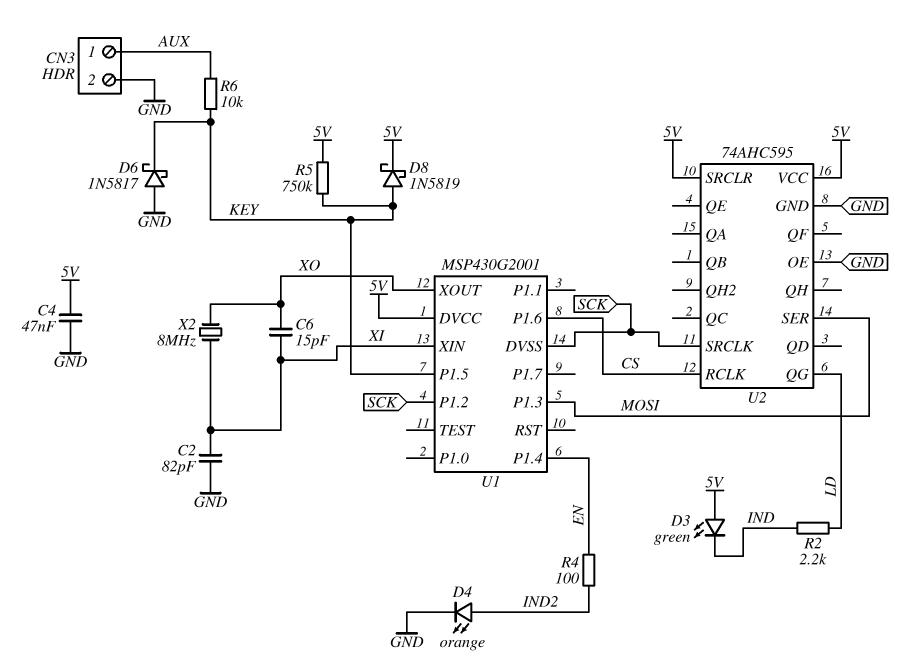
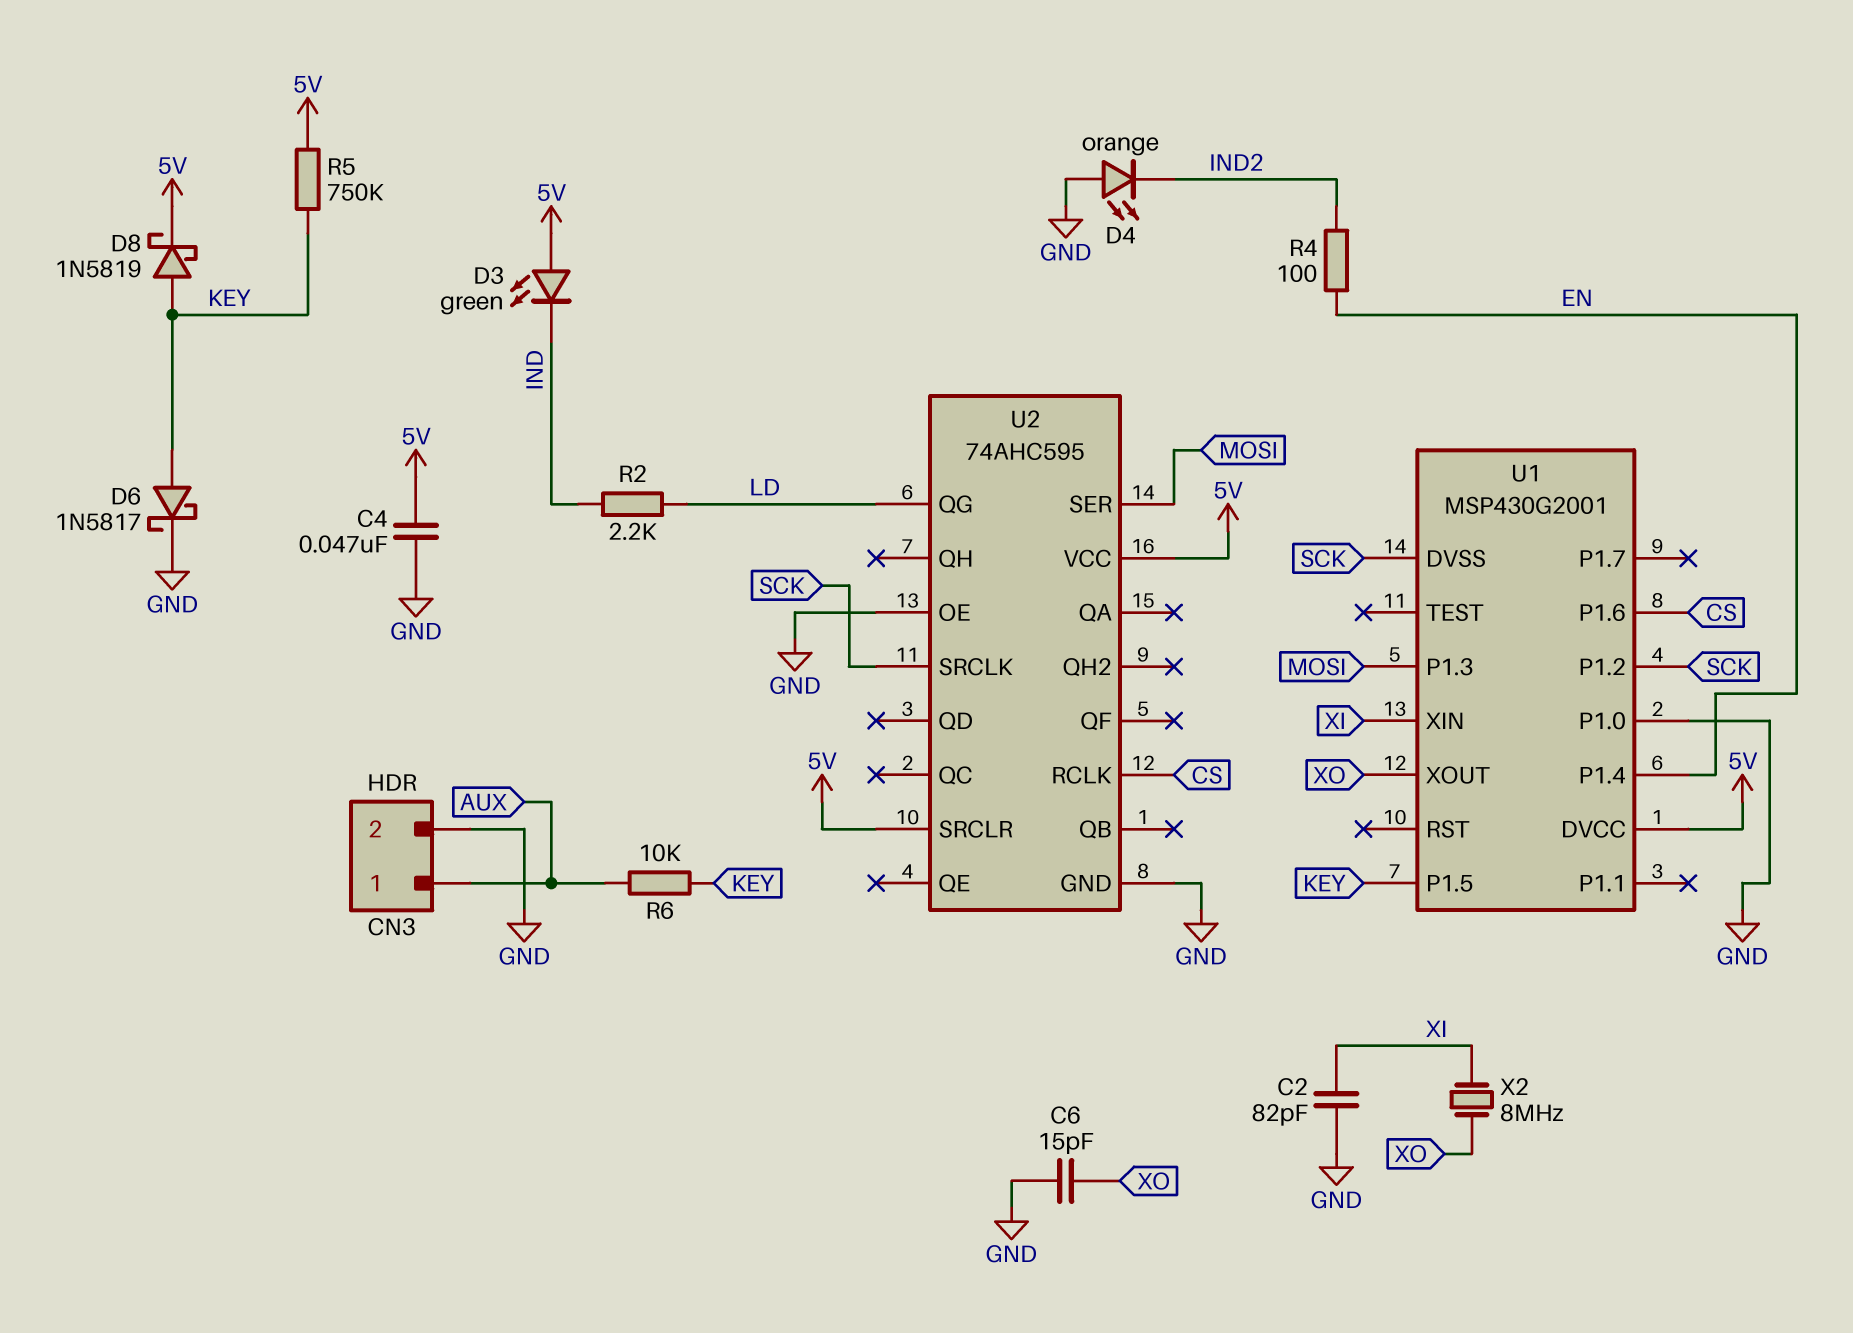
C6: 15pF (XI, XO) -> 15pF (GND, XO)
D4: LED orange (A IND2, K GND) -> LED orange (A GND, K IND2)
D6: schottky 1N5817 (A GND, K KEY) -> schottky 1N5817 (A KEY, K GND)
U1 pin P1.0: none -> GND

